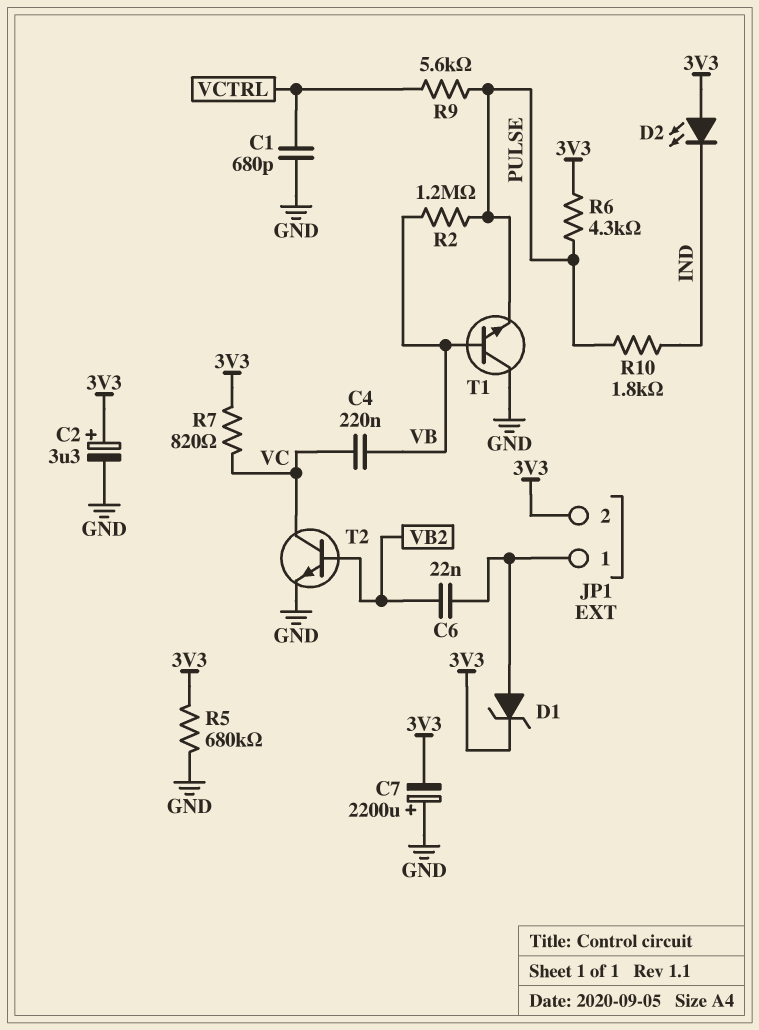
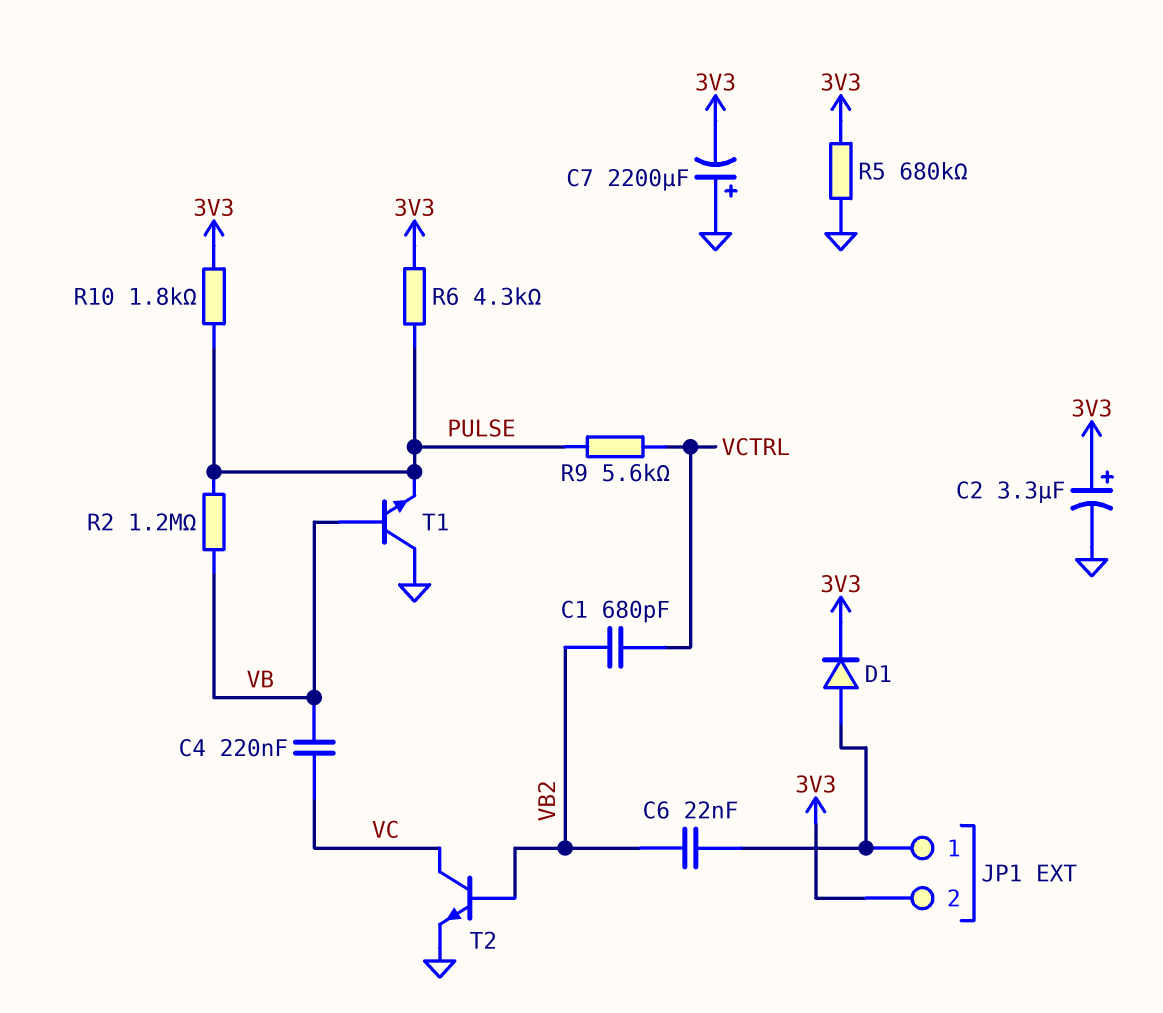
C1: 680pF (GND, VCTRL) -> 680pF (VB2, VCTRL)
D1: zener (A JP1/1, K 3V3) -> diode (A JP1/1, K 3V3)
D2: LED (A 3V3, K IND) -> none
R7: 820 (3V3, VC) -> none
R10: 1.8k (IND, PULSE) -> 1.8k (3V3, PULSE)

